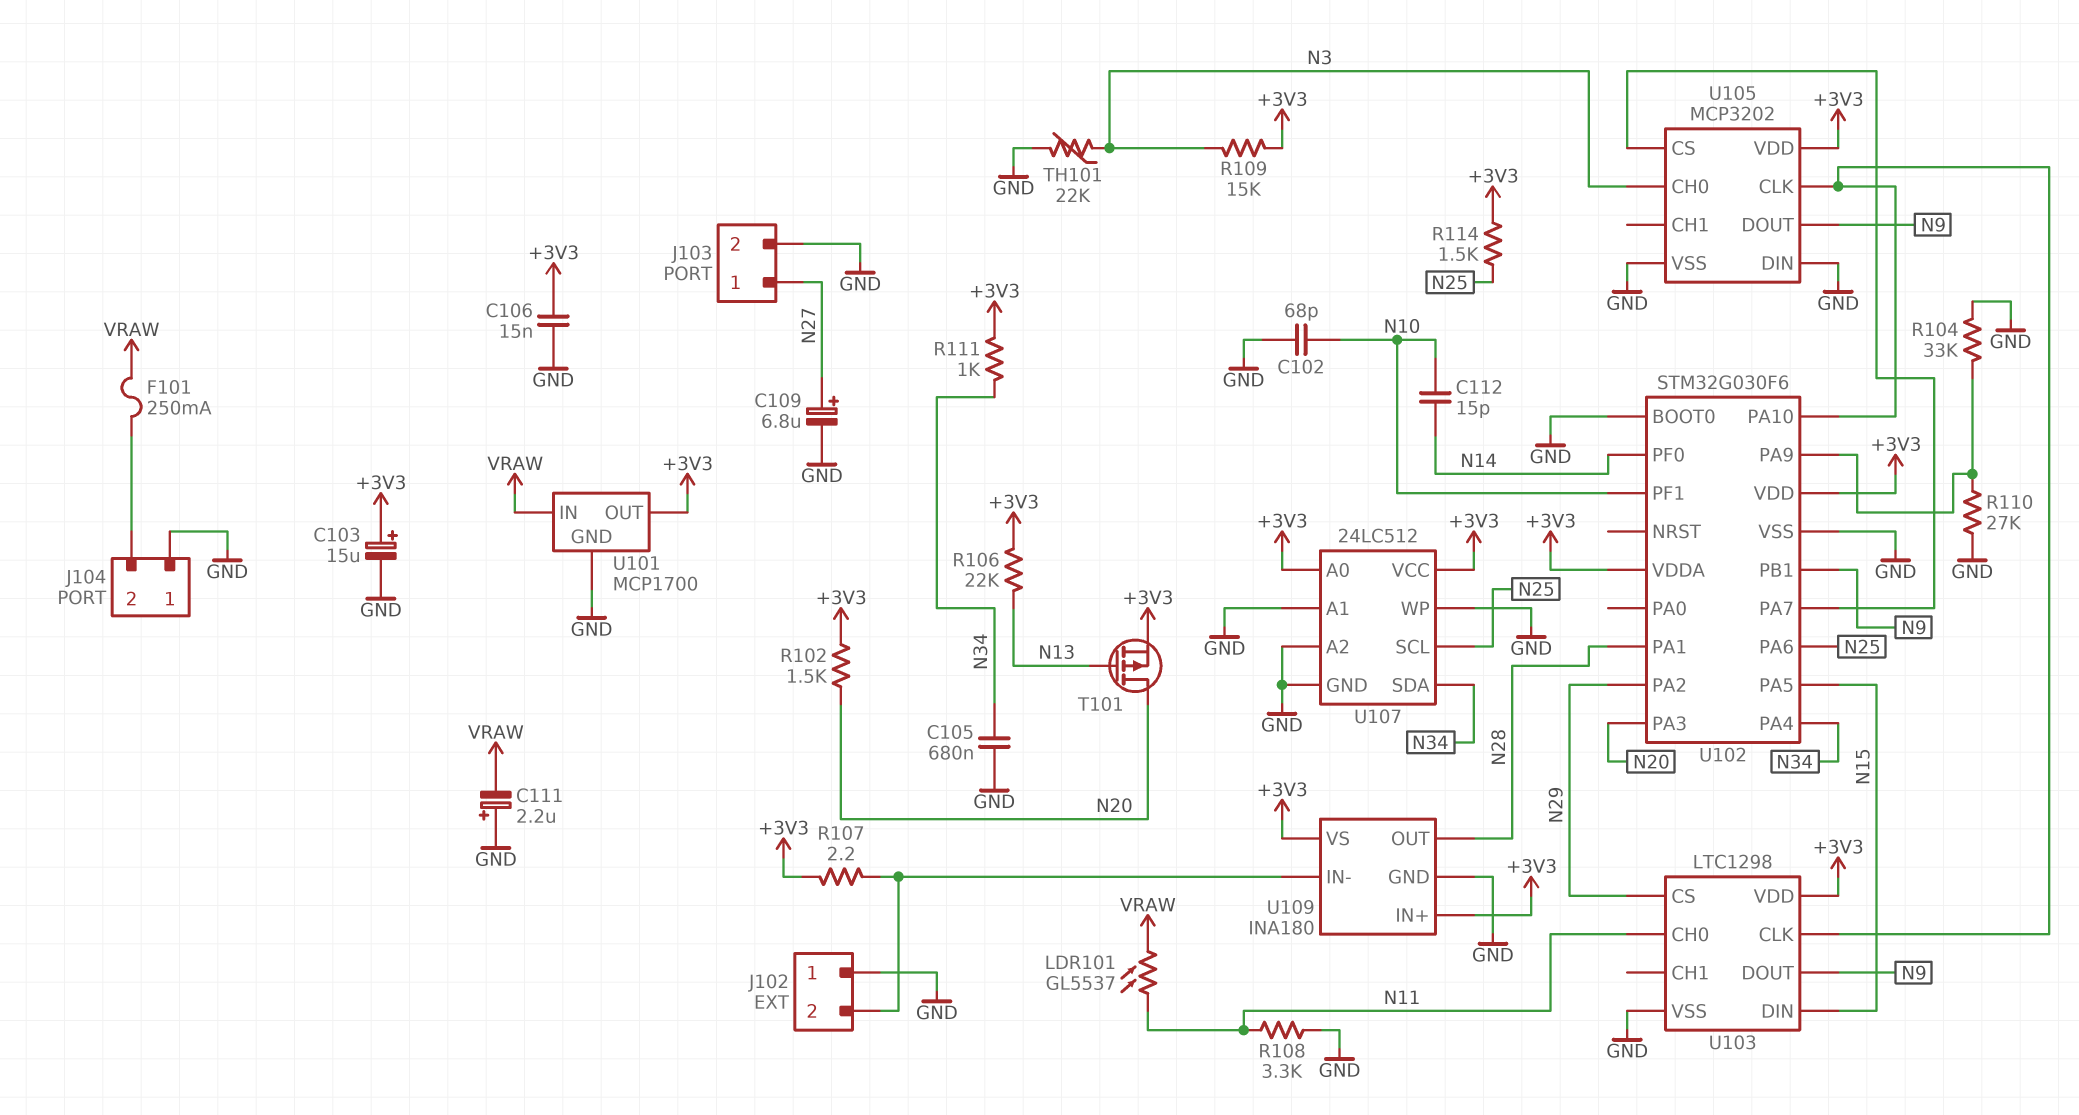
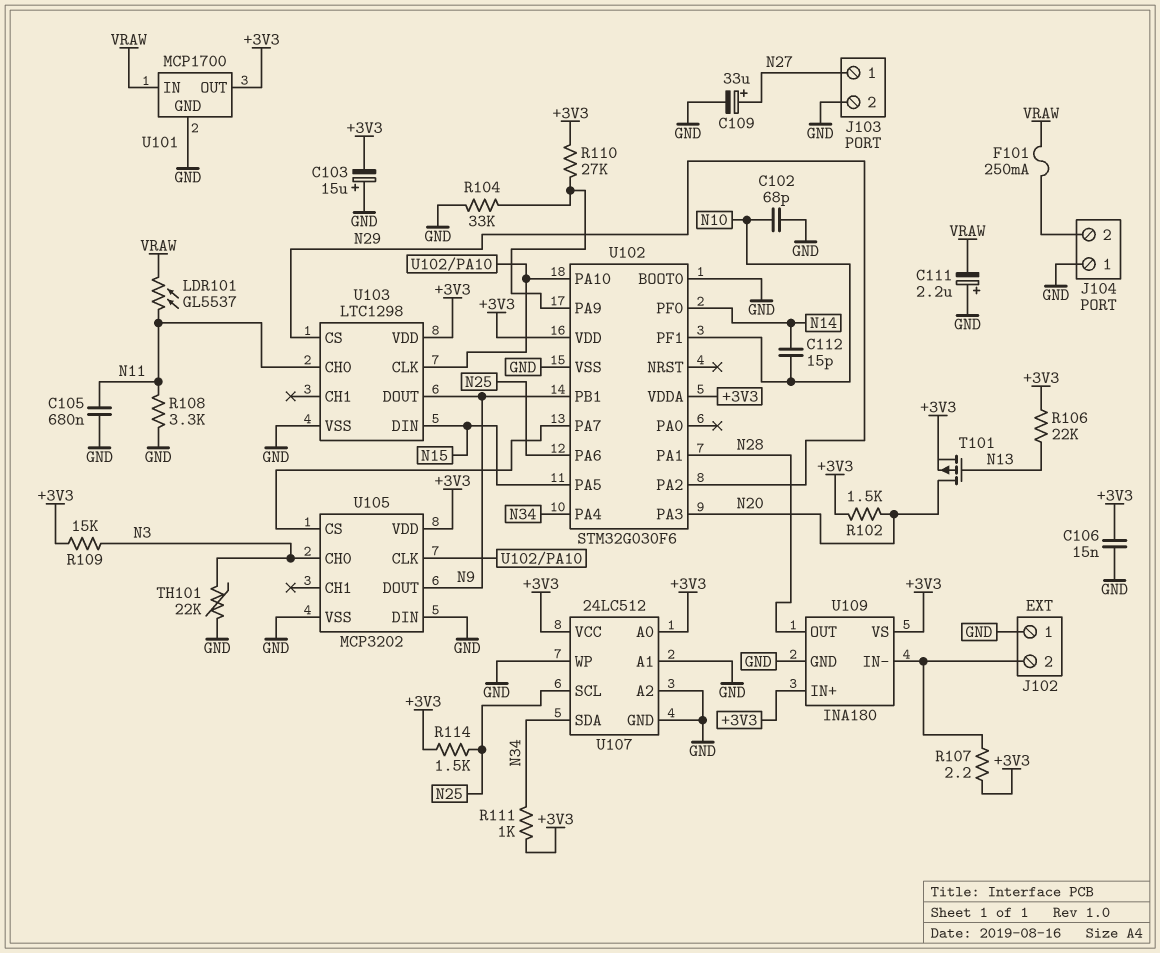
C103: 15uF (plus +3V3, minus GND) -> 15uF (plus GND, minus +3V3)
C105: 680nF (GND, N34) -> 680nF (GND, N11)
C109: 6.8uF (plus N27, minus GND) -> 33uF (plus N27, minus GND)
R110: 27k (GND, U102/PA9) -> 27k (+3V3, U102/PA9)

